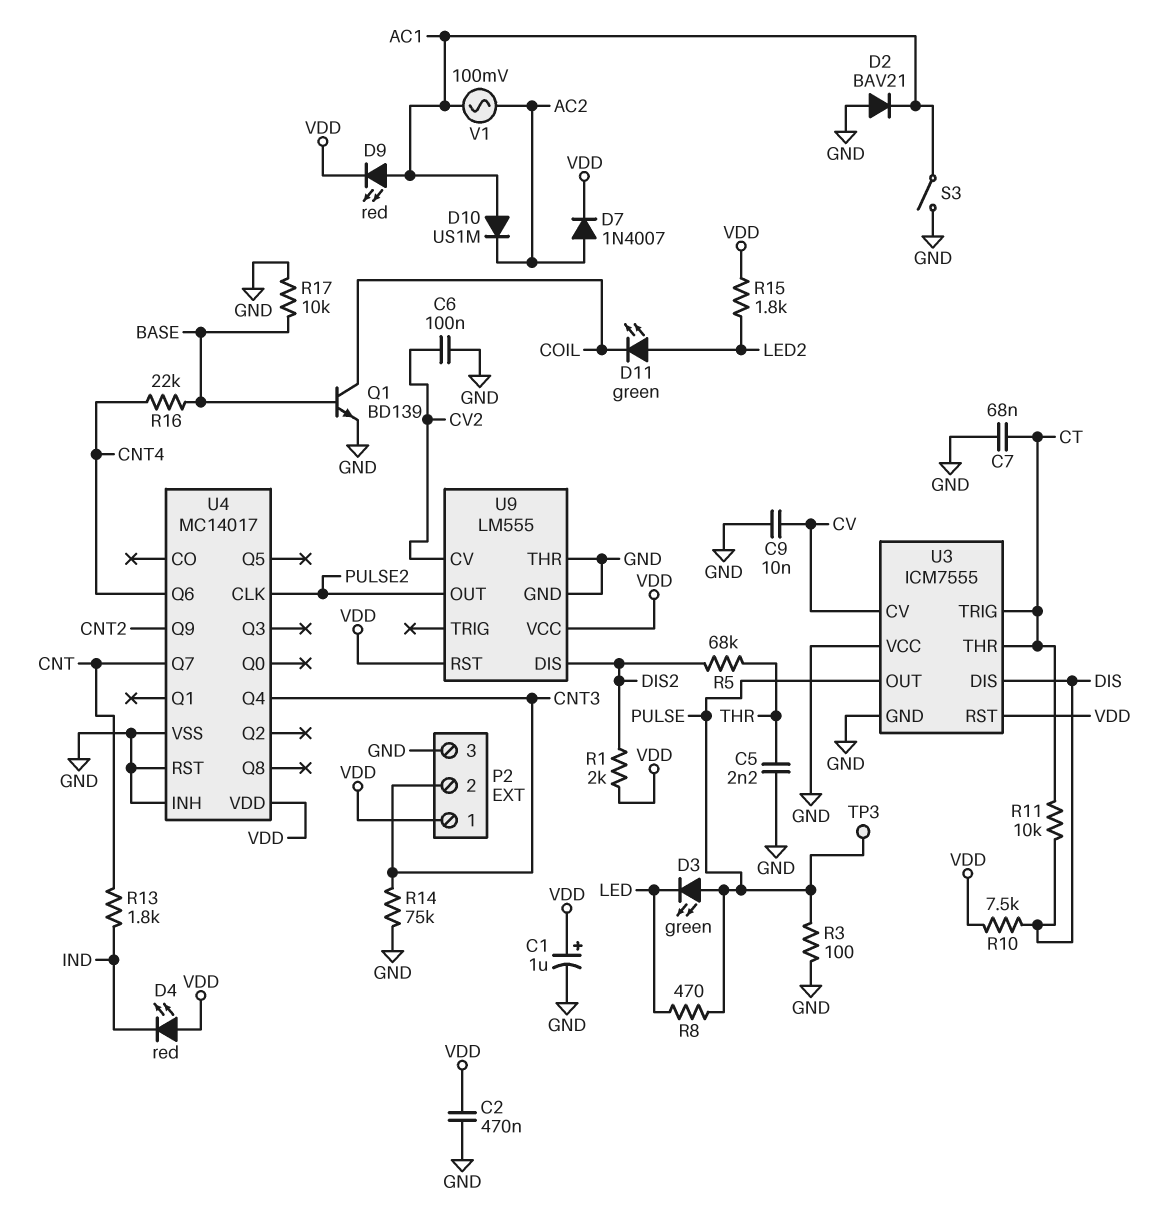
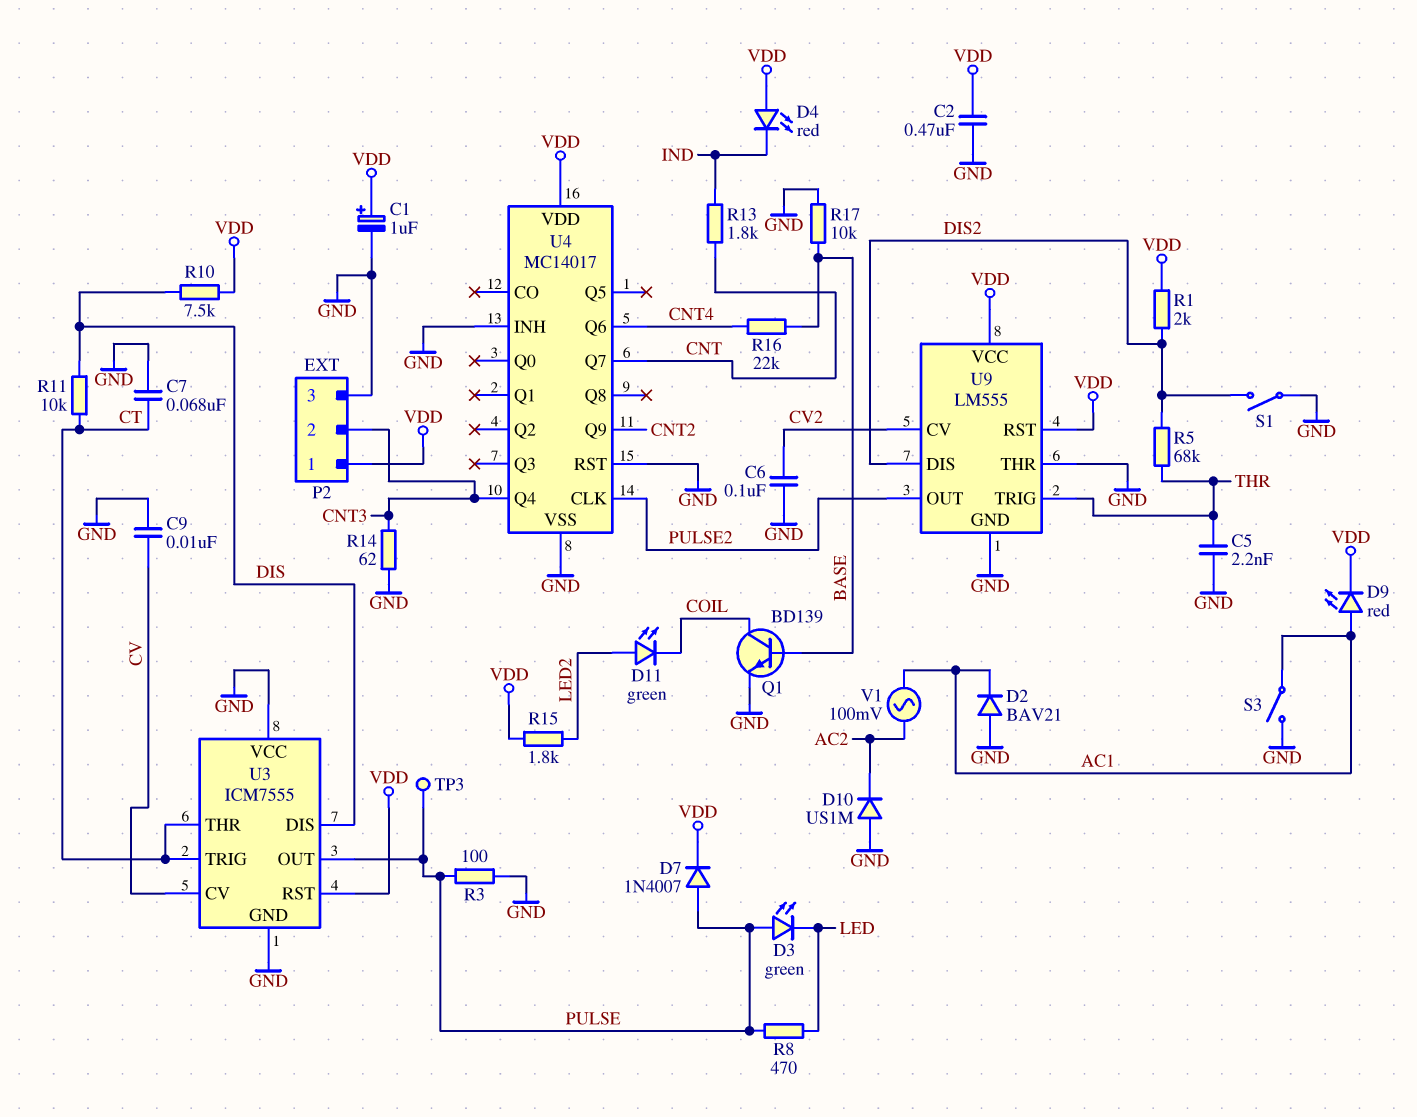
D7: diode 1N4007 (A AC2, K VDD) -> diode 1N4007 (A PULSE, K VDD)
D10: diode US1M (A AC1, K AC2) -> diode US1M (A GND, K AC2)
R14: 75k (CNT3, GND) -> 62 (CNT3, GND)
S1: none -> switch (DIS2, GND)
U9 pin TRIG: none -> THR

